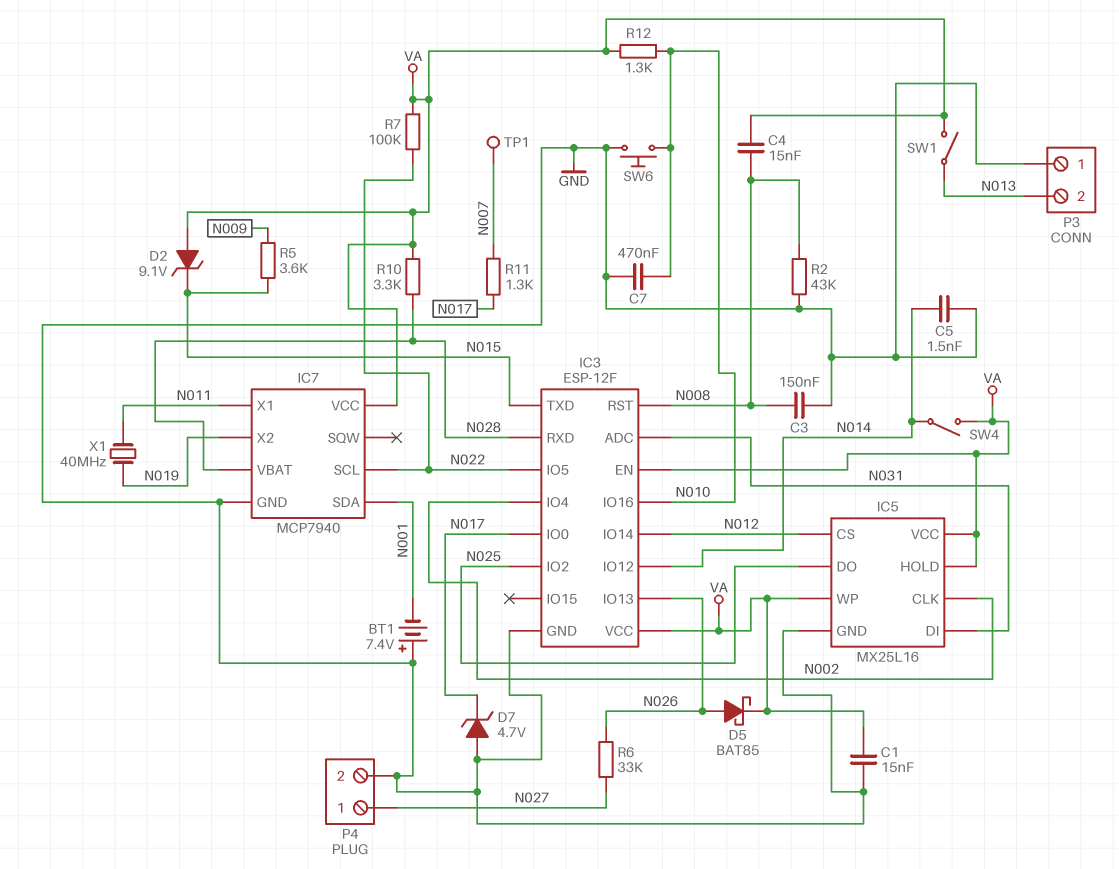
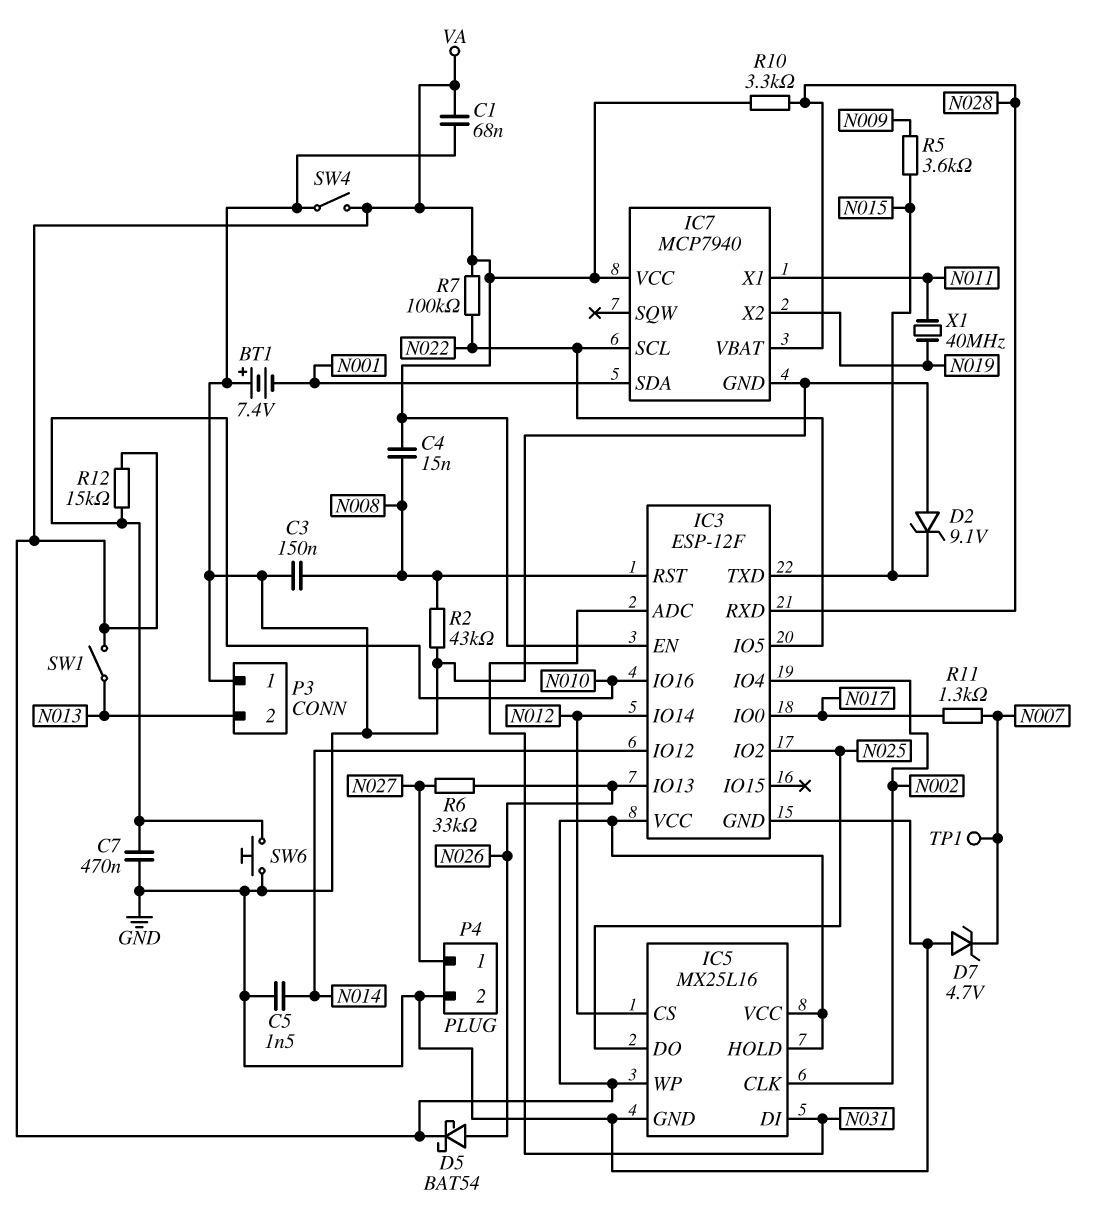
C1: 15nF (GND, VA) -> 68nF (GND, VA)
D2: zener 9.1V (A VA, K N015) -> zener 9.1V (A GND, K N015)
D5: schottky BAT85 (A N026, K VA) -> schottky BAT54 (A N026, K VA)
D7: zener 4.7V (A GND, K N017) -> zener 4.7V (A GND, K N007)
R12: 1.3k (N010, VA) -> 15k (N010, VA)
SW4: switch (N014, VA) -> switch (GND, VA)

